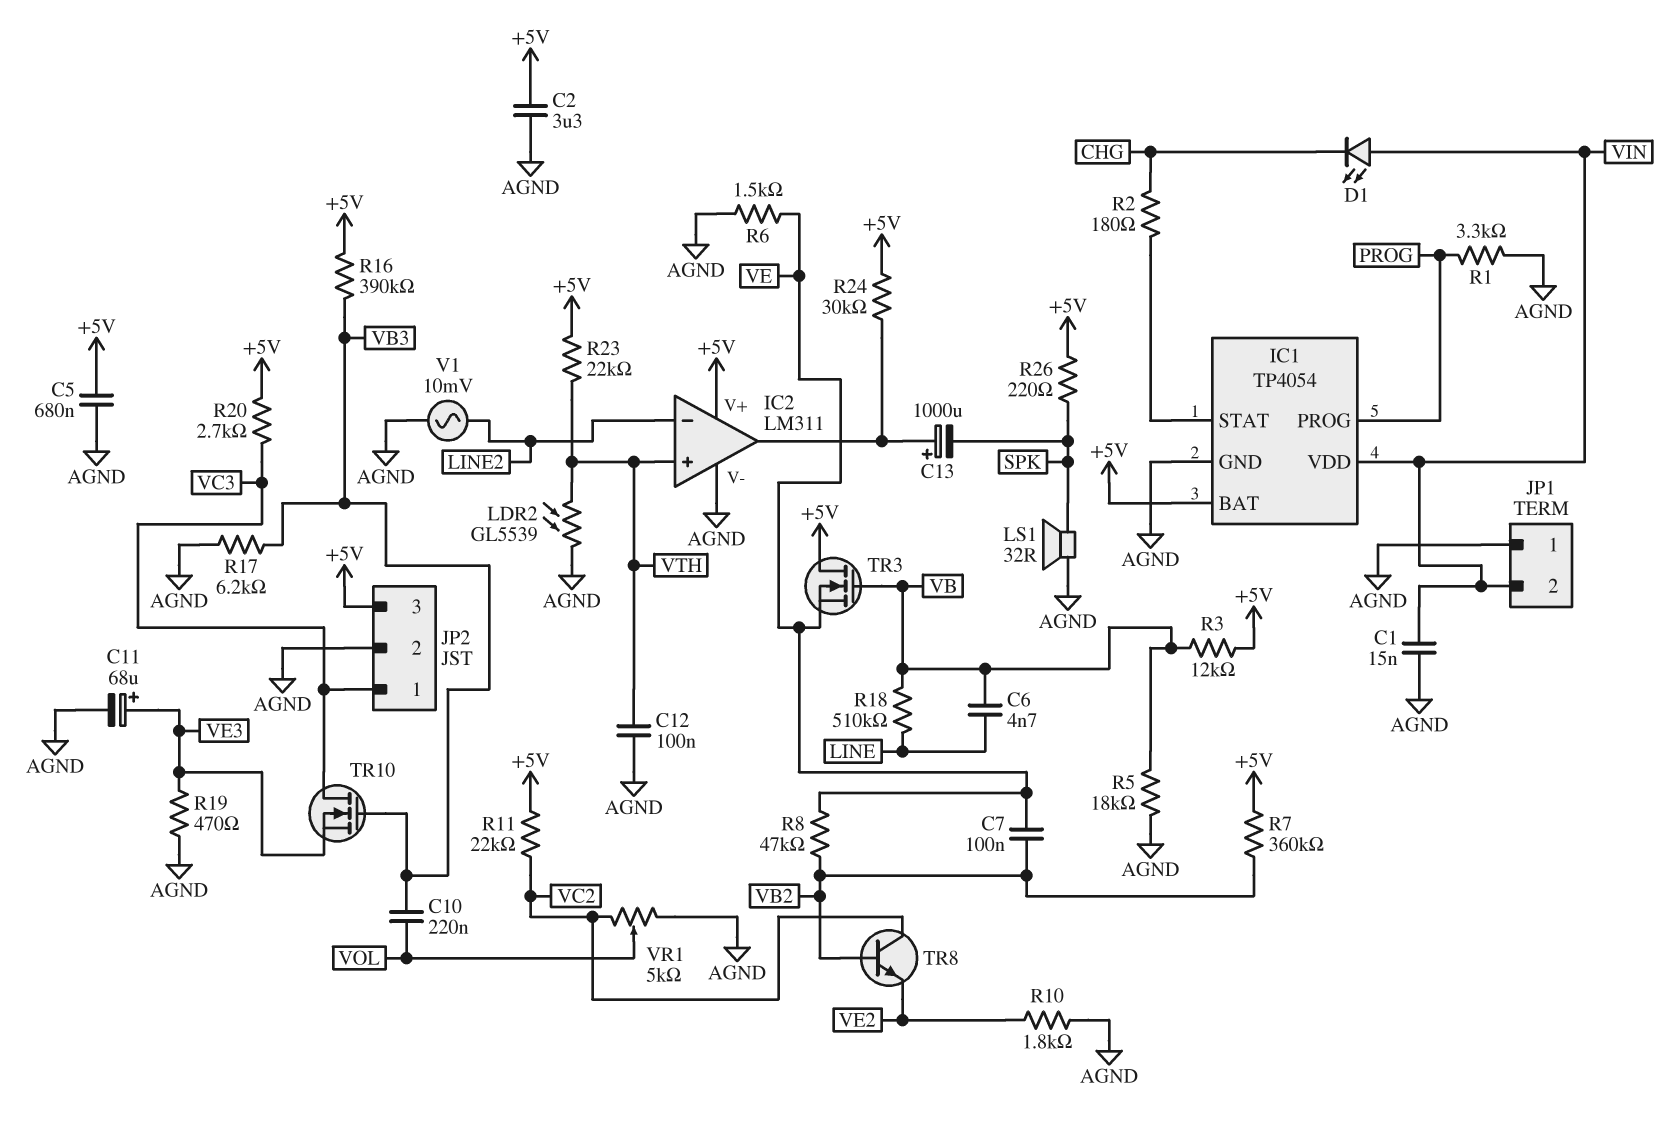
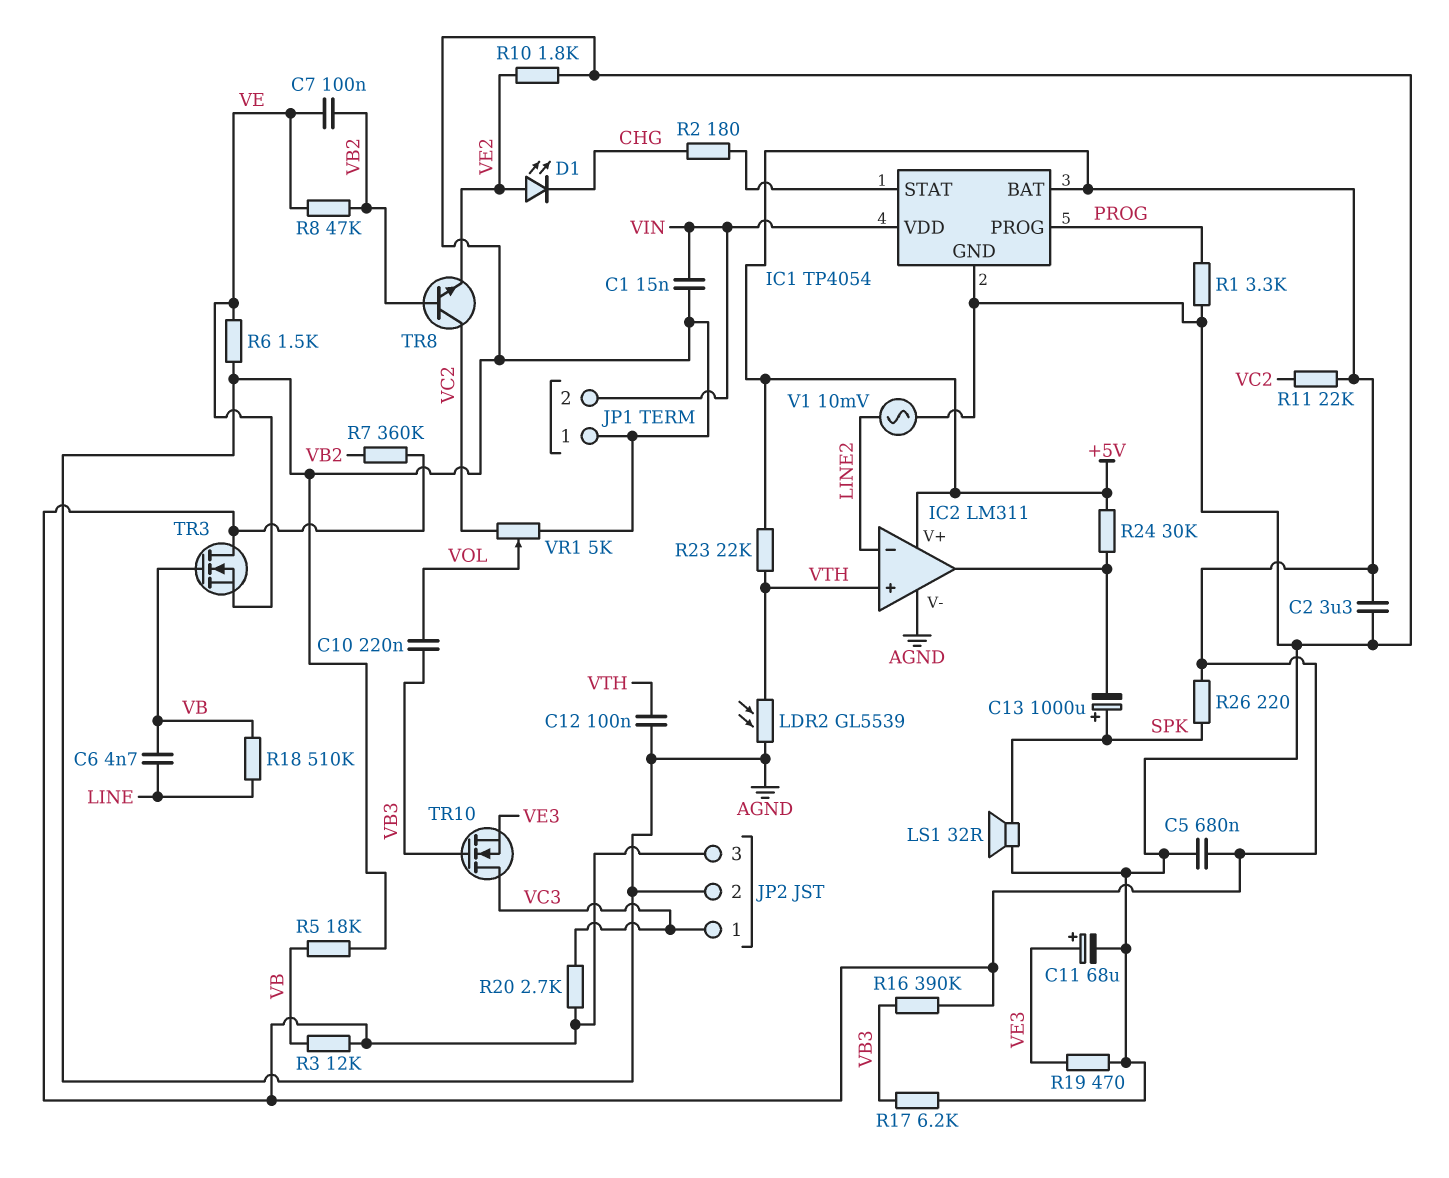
C13: 1000uF (plus IC2/out, minus SPK) -> 1000uF (plus SPK, minus IC2/out)
D1: LED (A VIN, K CHG) -> LED (A VE2, K CHG)

